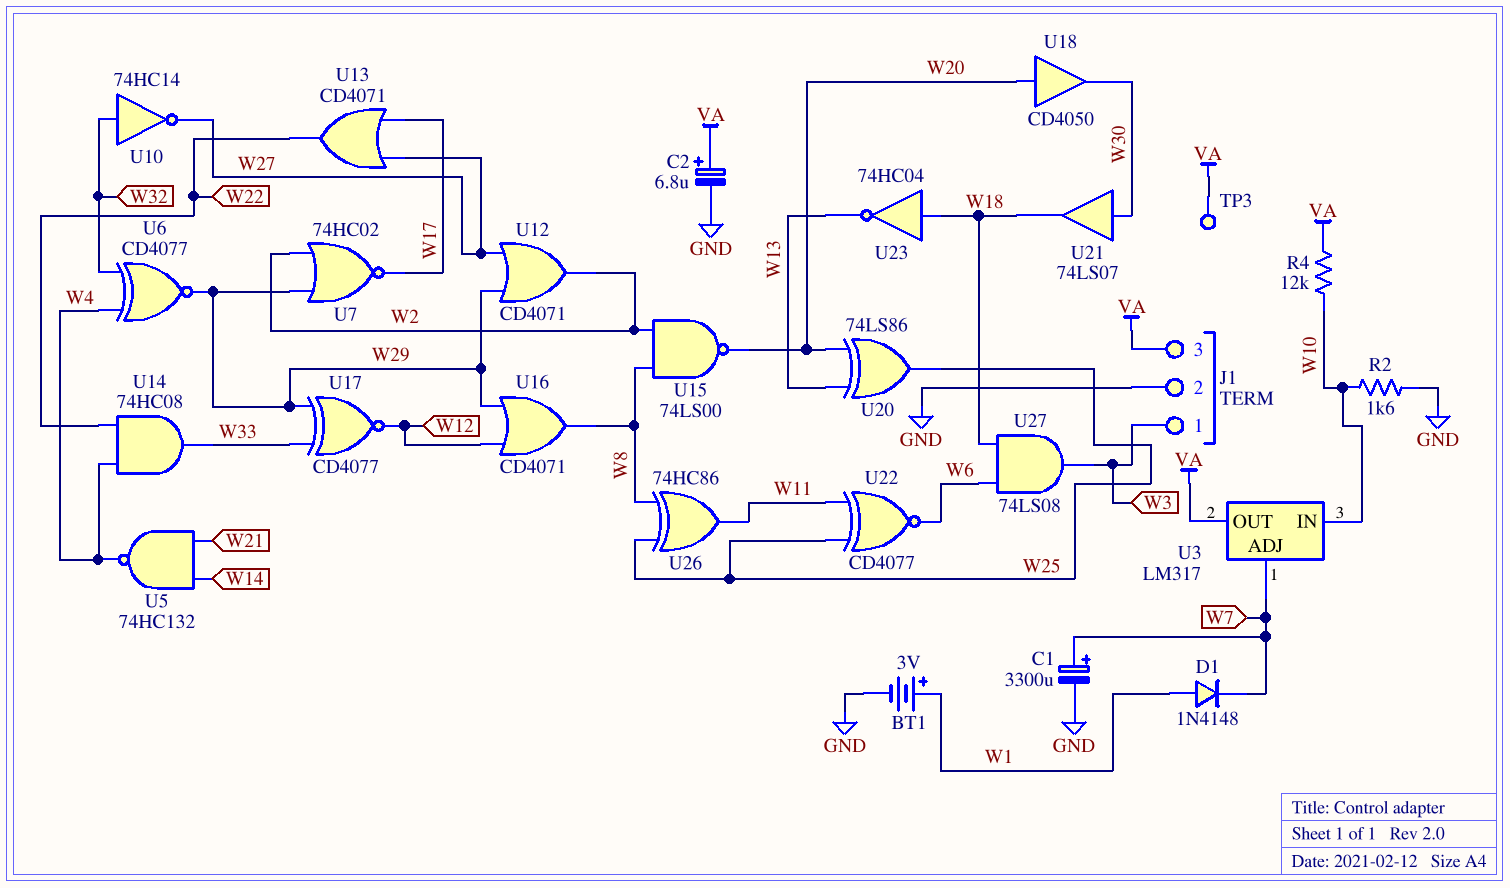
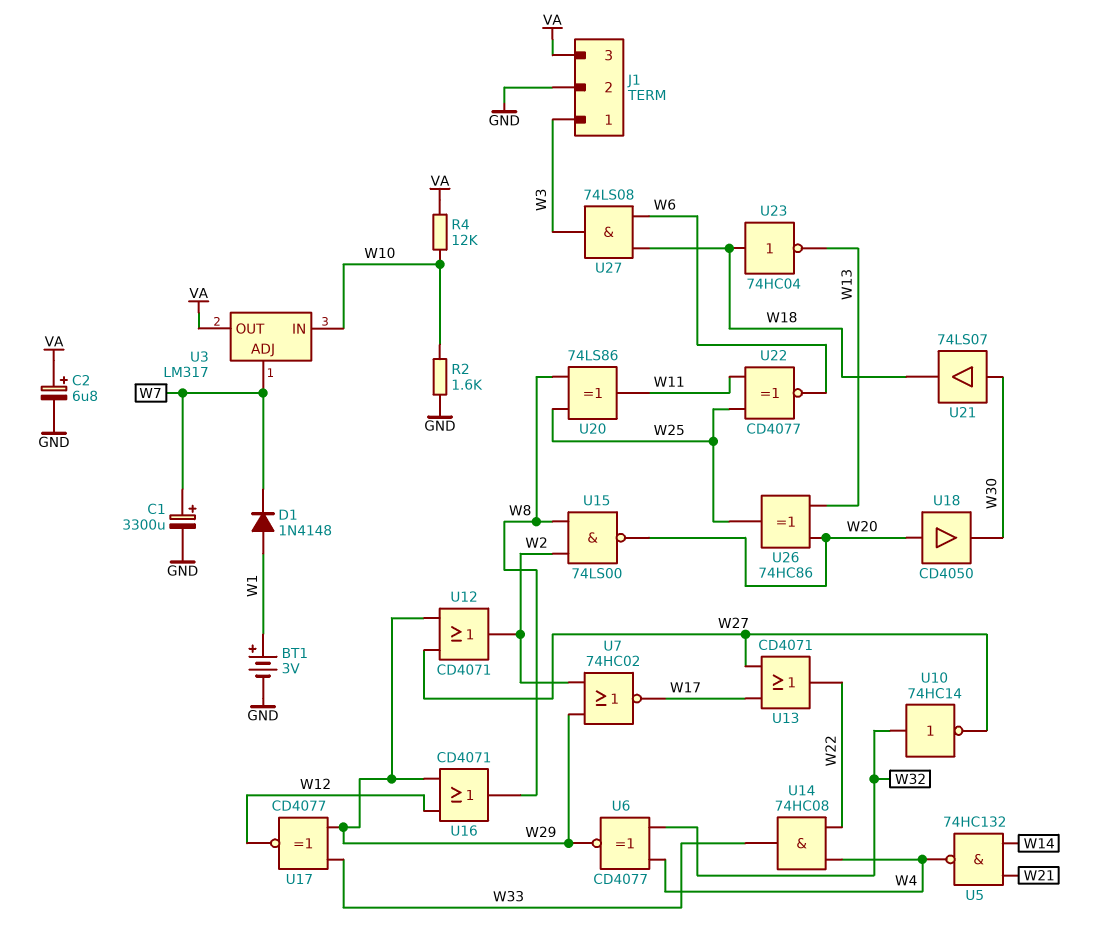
TP3: test point (VA) -> none
U20: XOR 74LS86 (in W13, in W20, out W25) -> XOR 74LS86 (in W8, in W25, out W11)
U26: XOR 74HC86 (in W8, in W25, out W11) -> XOR 74HC86 (in W13, in W20, out W25)

